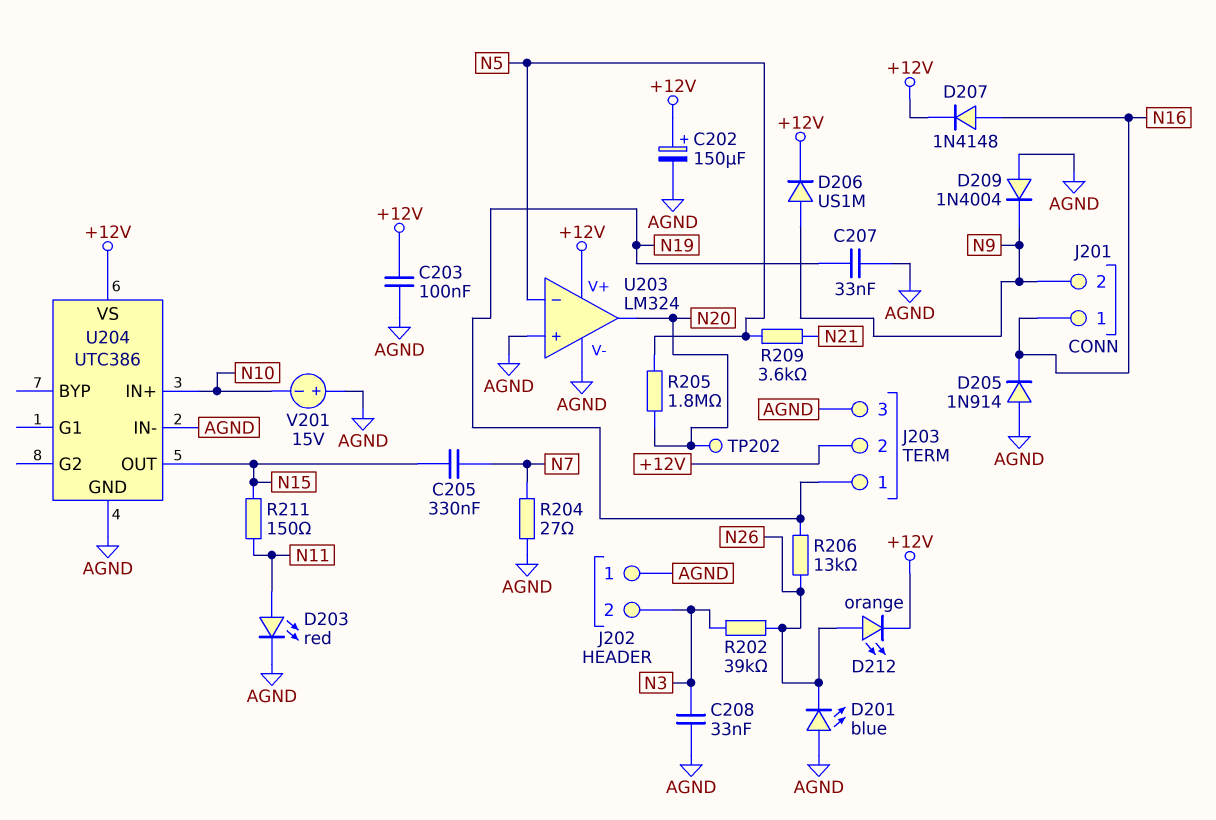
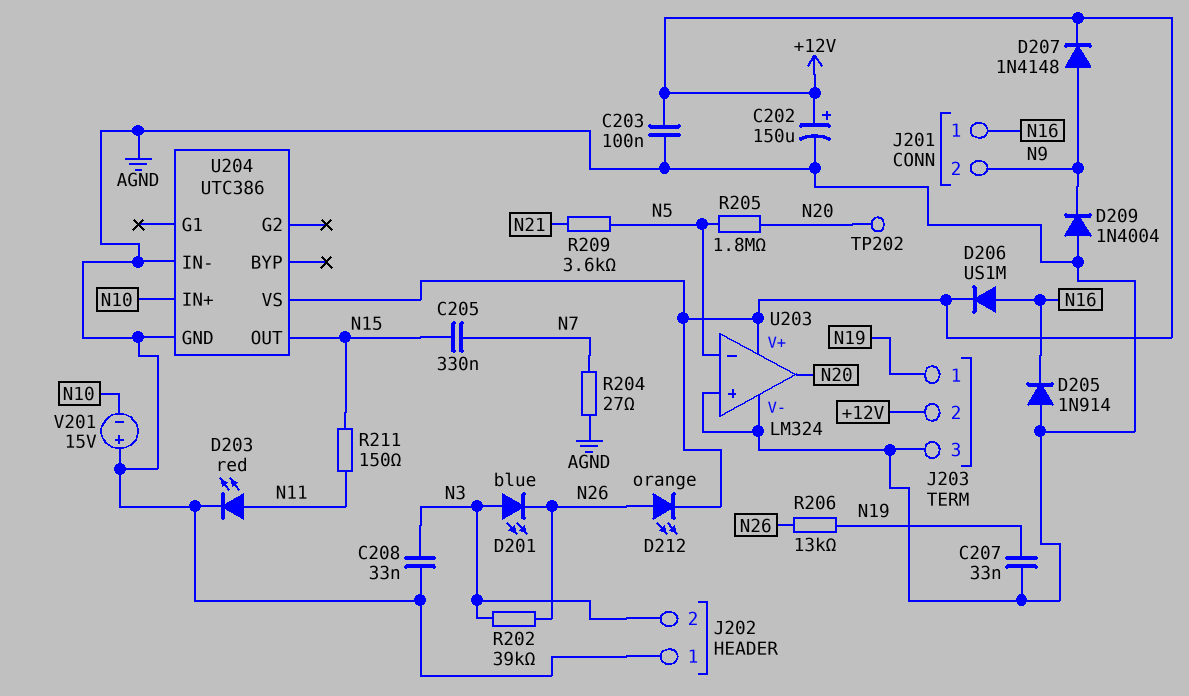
D201: LED blue (A AGND, K N26) -> LED blue (A N3, K N26)
D206: diode US1M (A N9, K +12V) -> diode US1M (A N16, K +12V)
D207: diode 1N4148 (A N16, K +12V) -> diode 1N4148 (A N9, K +12V)

